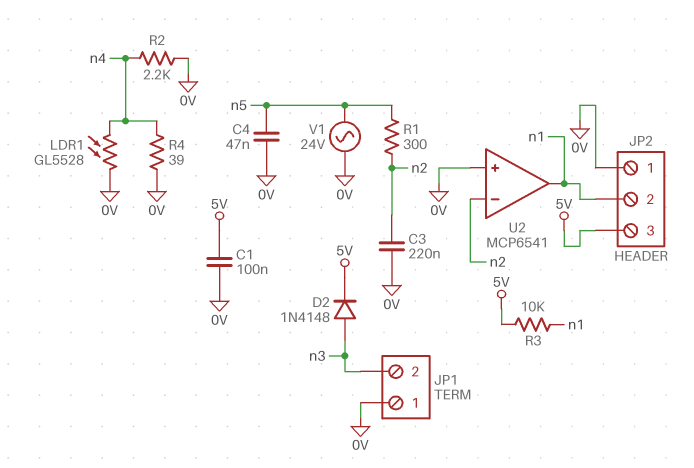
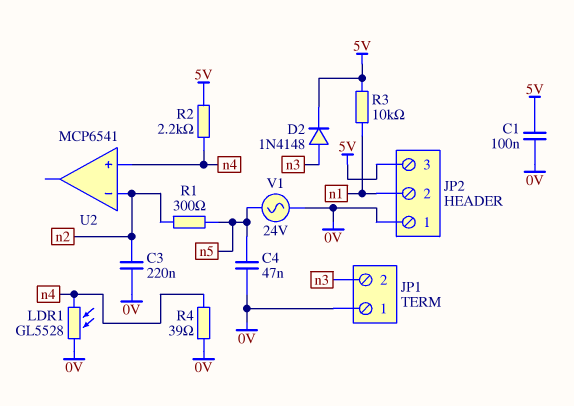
R2: 2.2k (0V, n4) -> 2.2k (5V, n4)
U2 pin in+: 0V -> n4
U2 pin out: n1 -> none

